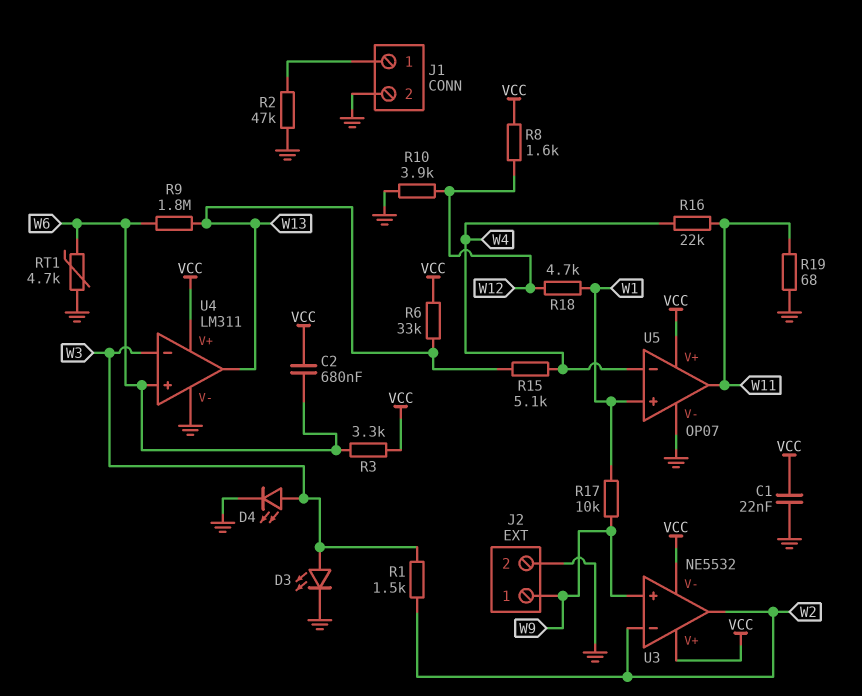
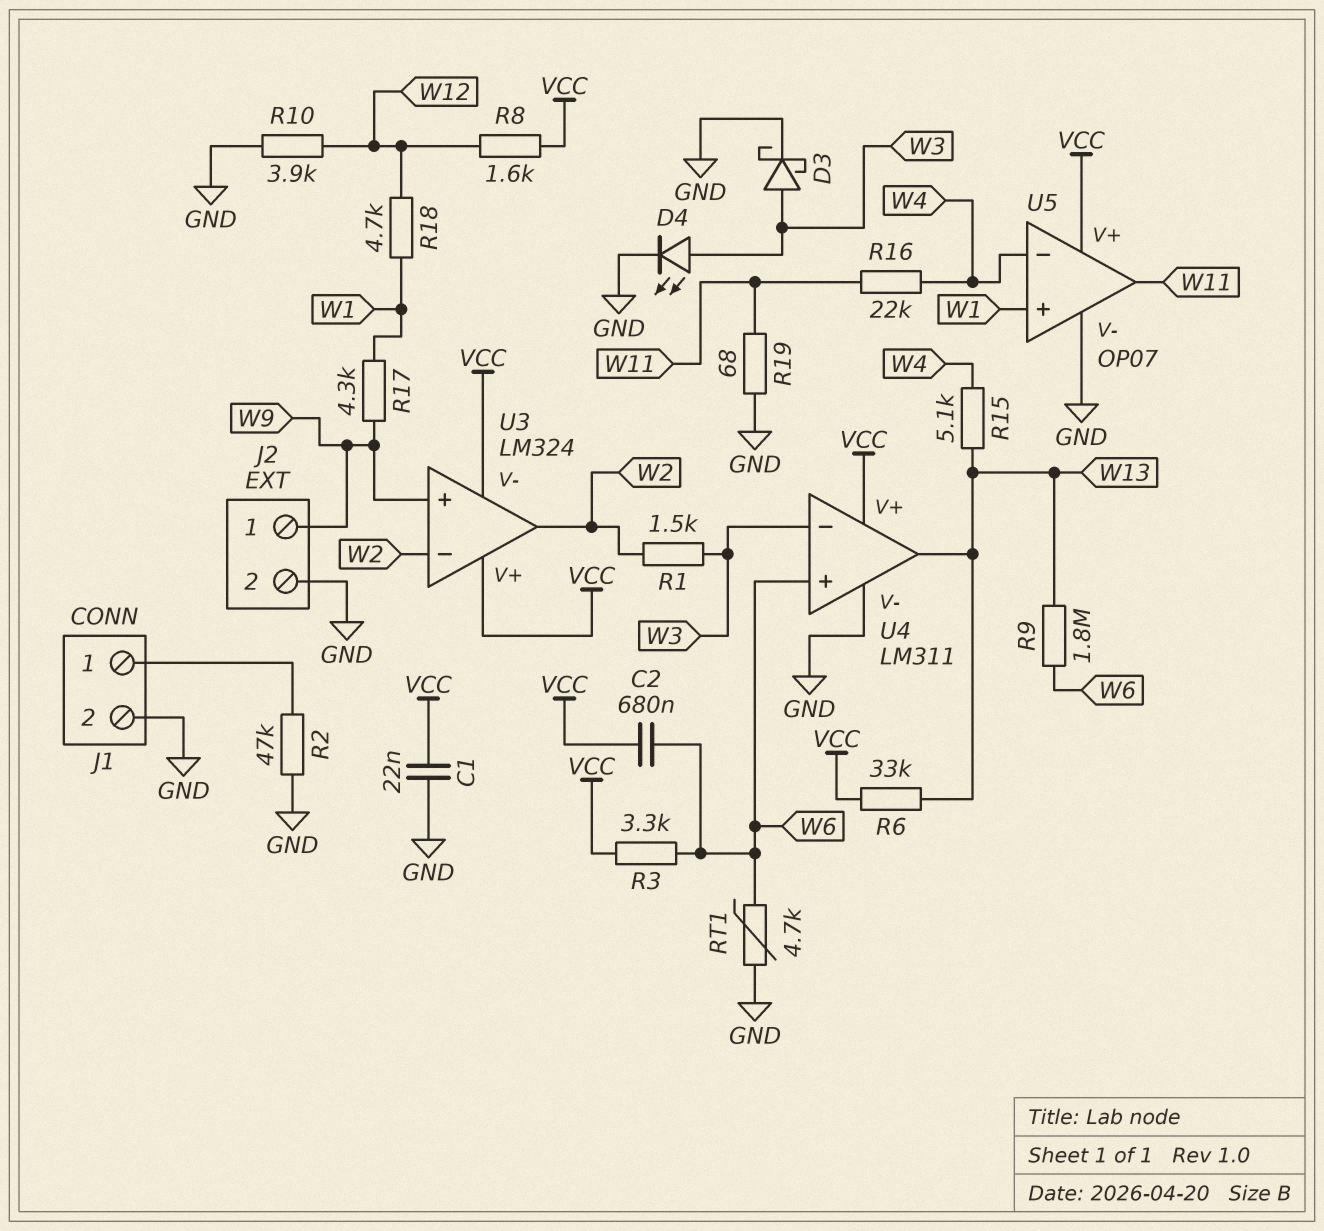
D3: LED (A W3, K GND) -> schottky (A W3, K GND)
R17: 10k (W1, W9) -> 4.3k (W1, W9)
U3: NE5532 -> LM324

